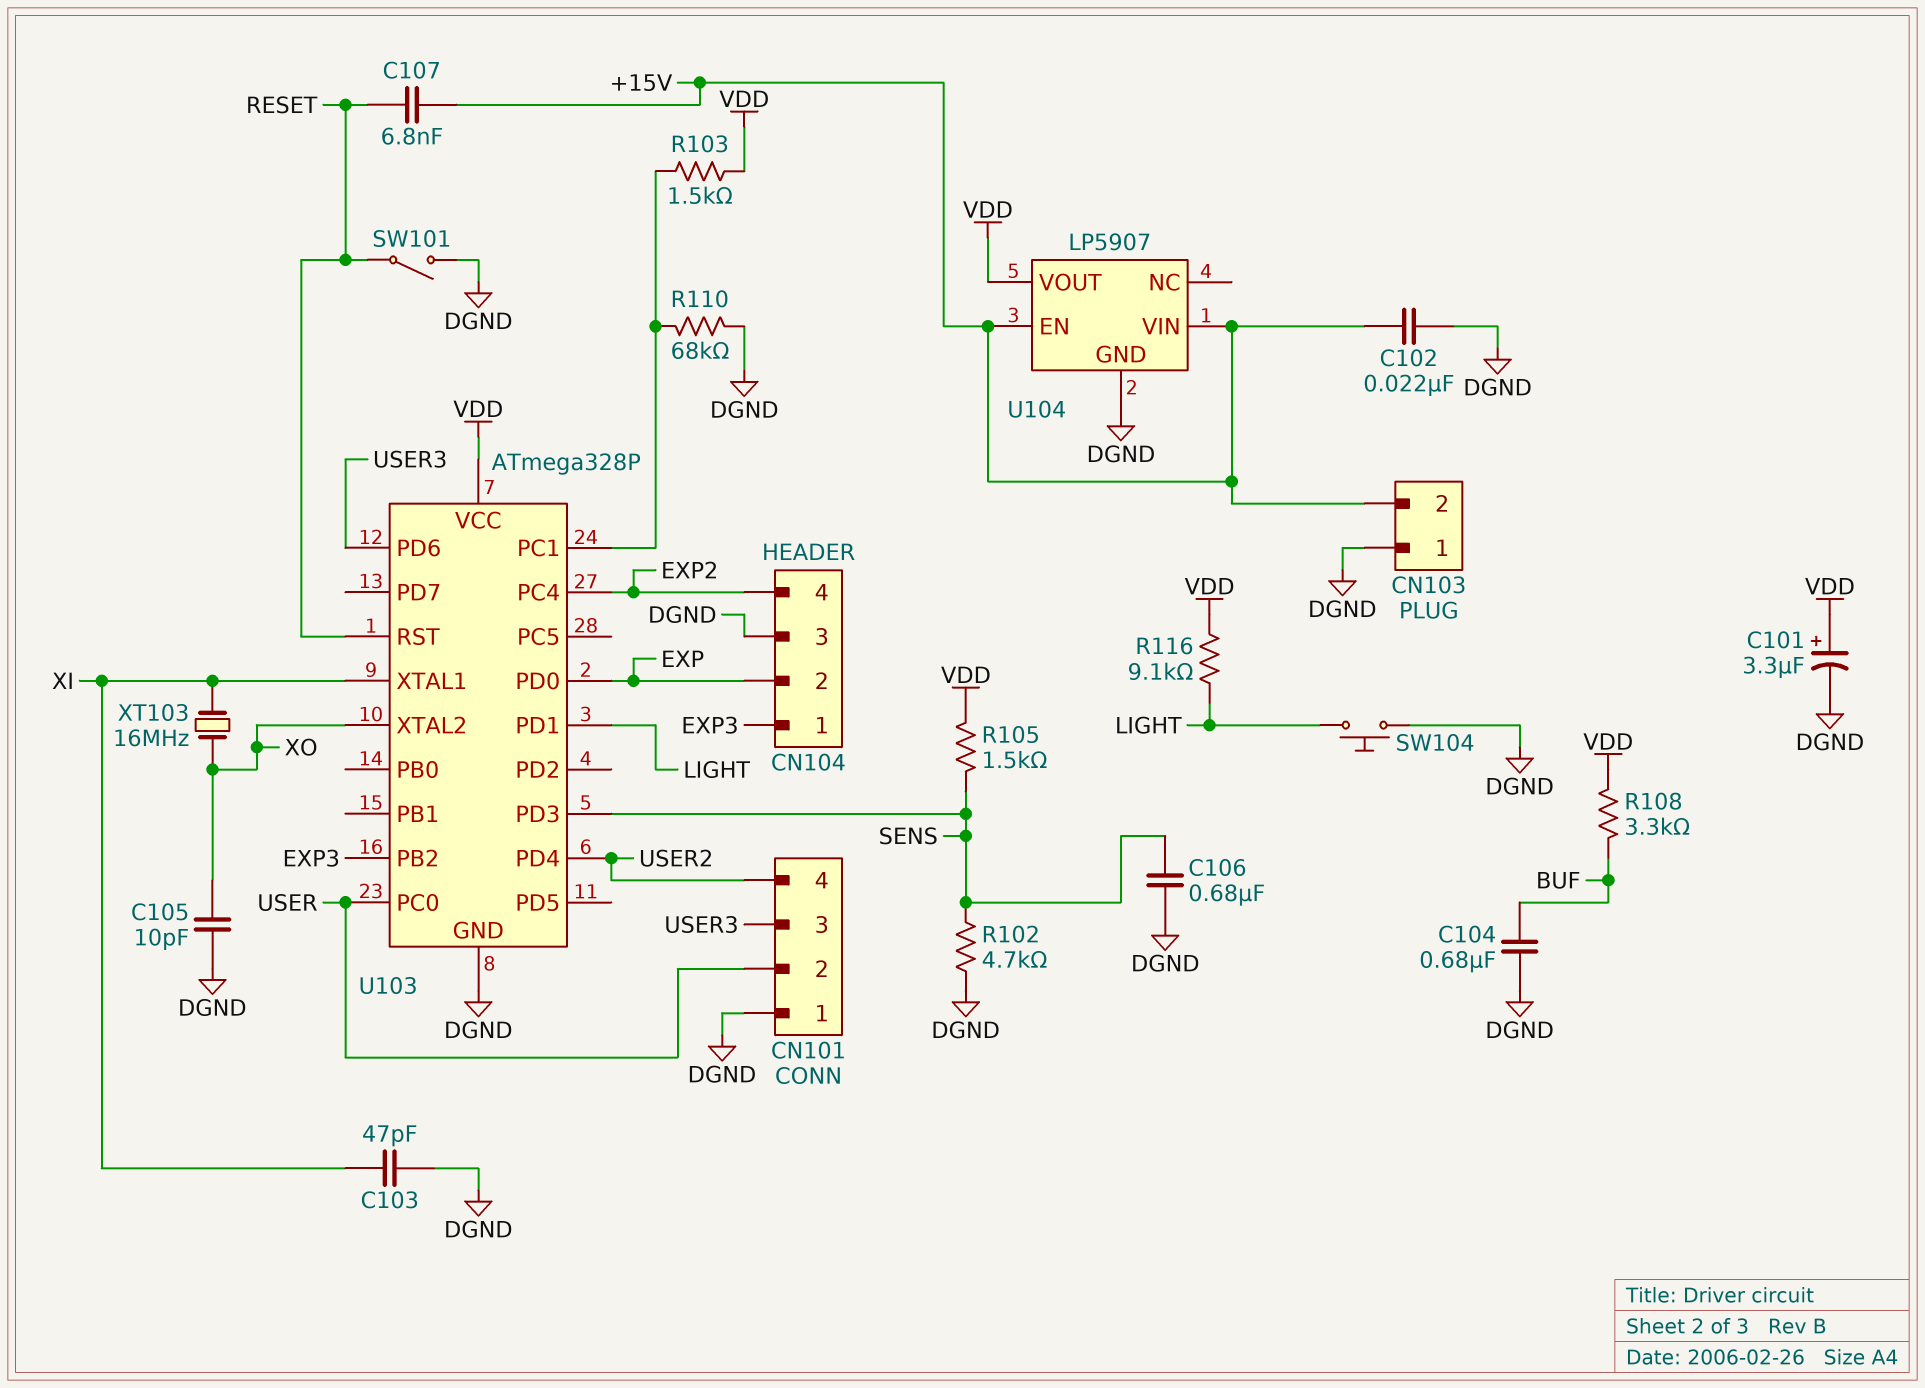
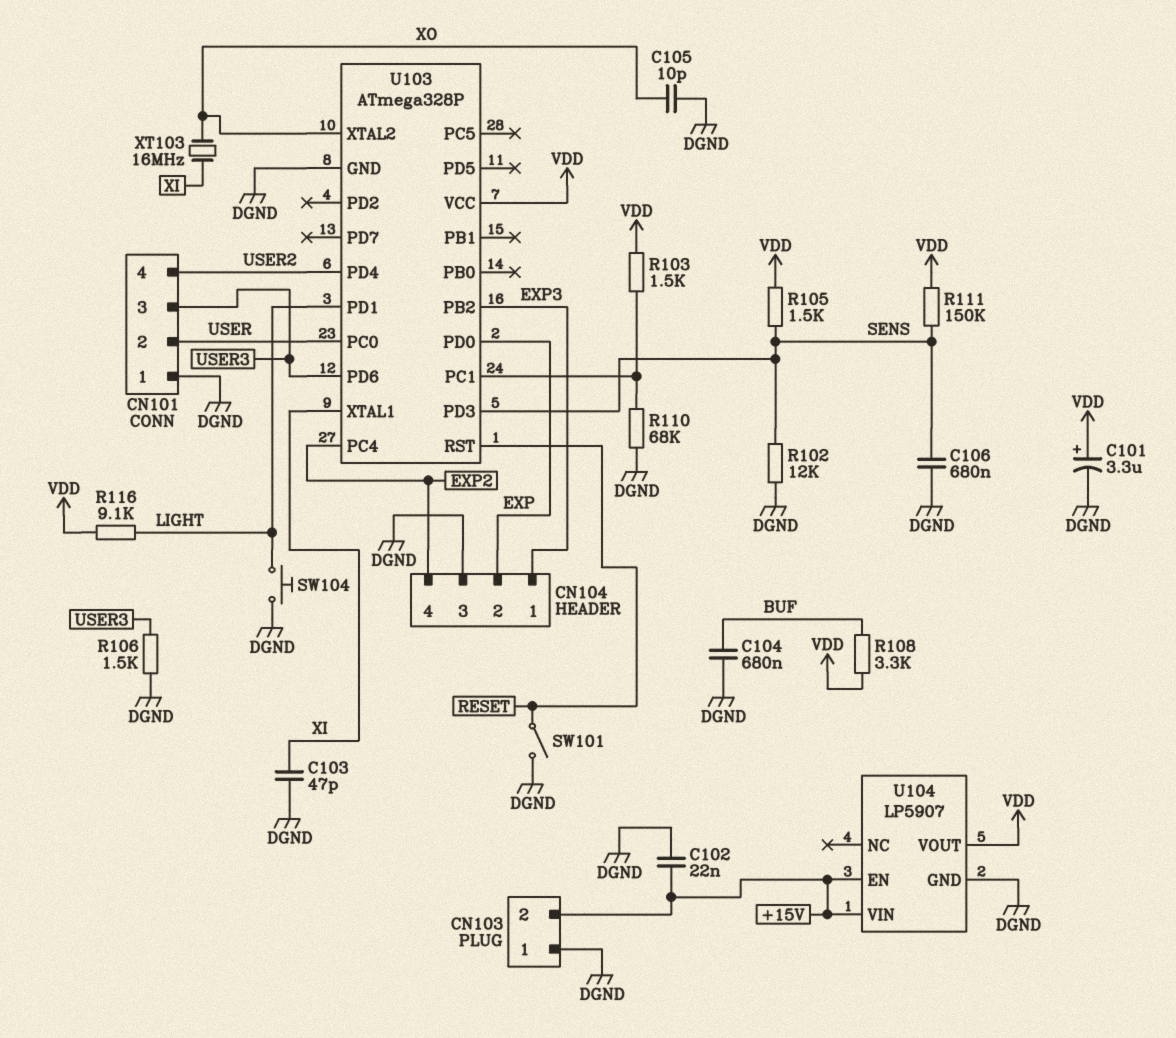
C107: 6.8nF (+15V, RESET) -> none
R102: 4.7k (DGND, SENS) -> 12k (DGND, SENS)
R106: none -> 1.5k (DGND, USER3)
R111: none -> 150k (SENS, VDD)

